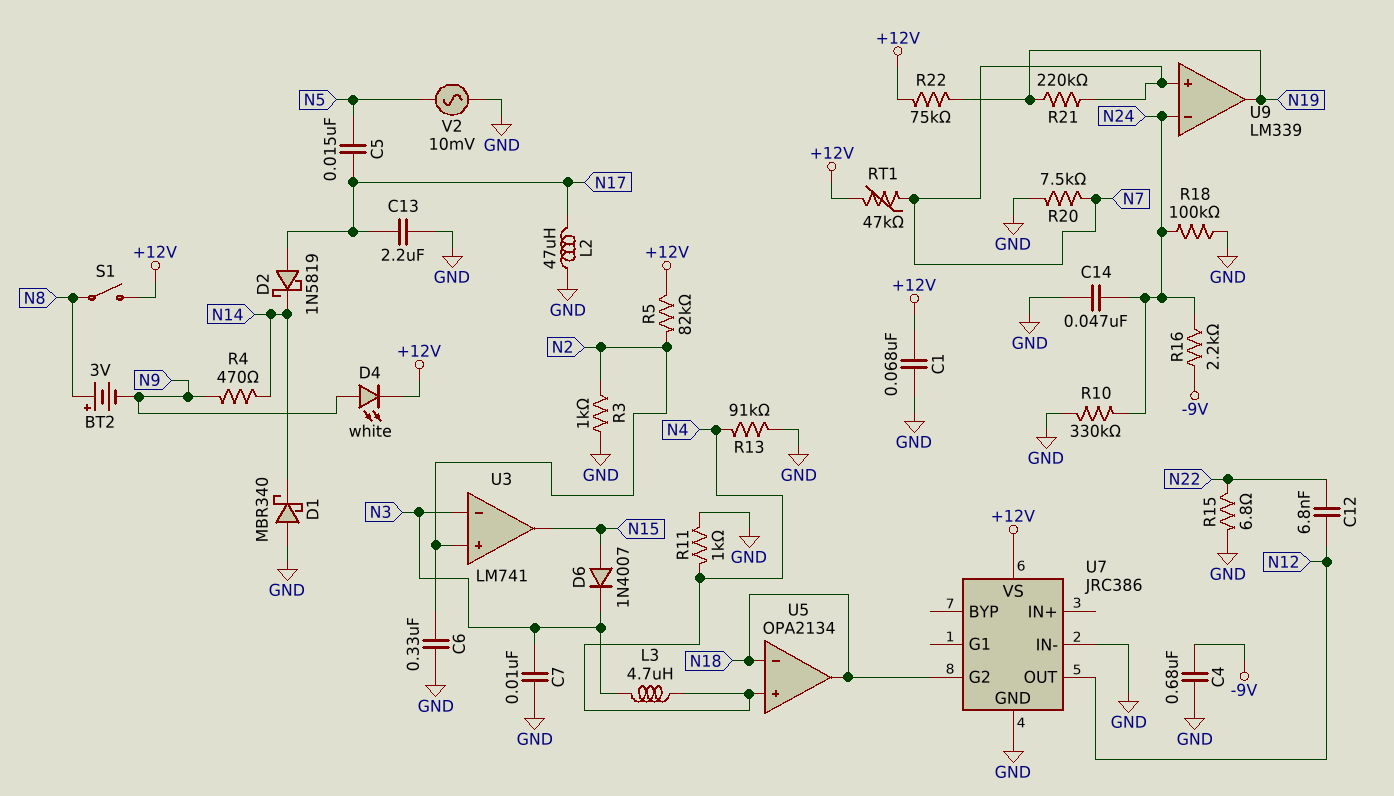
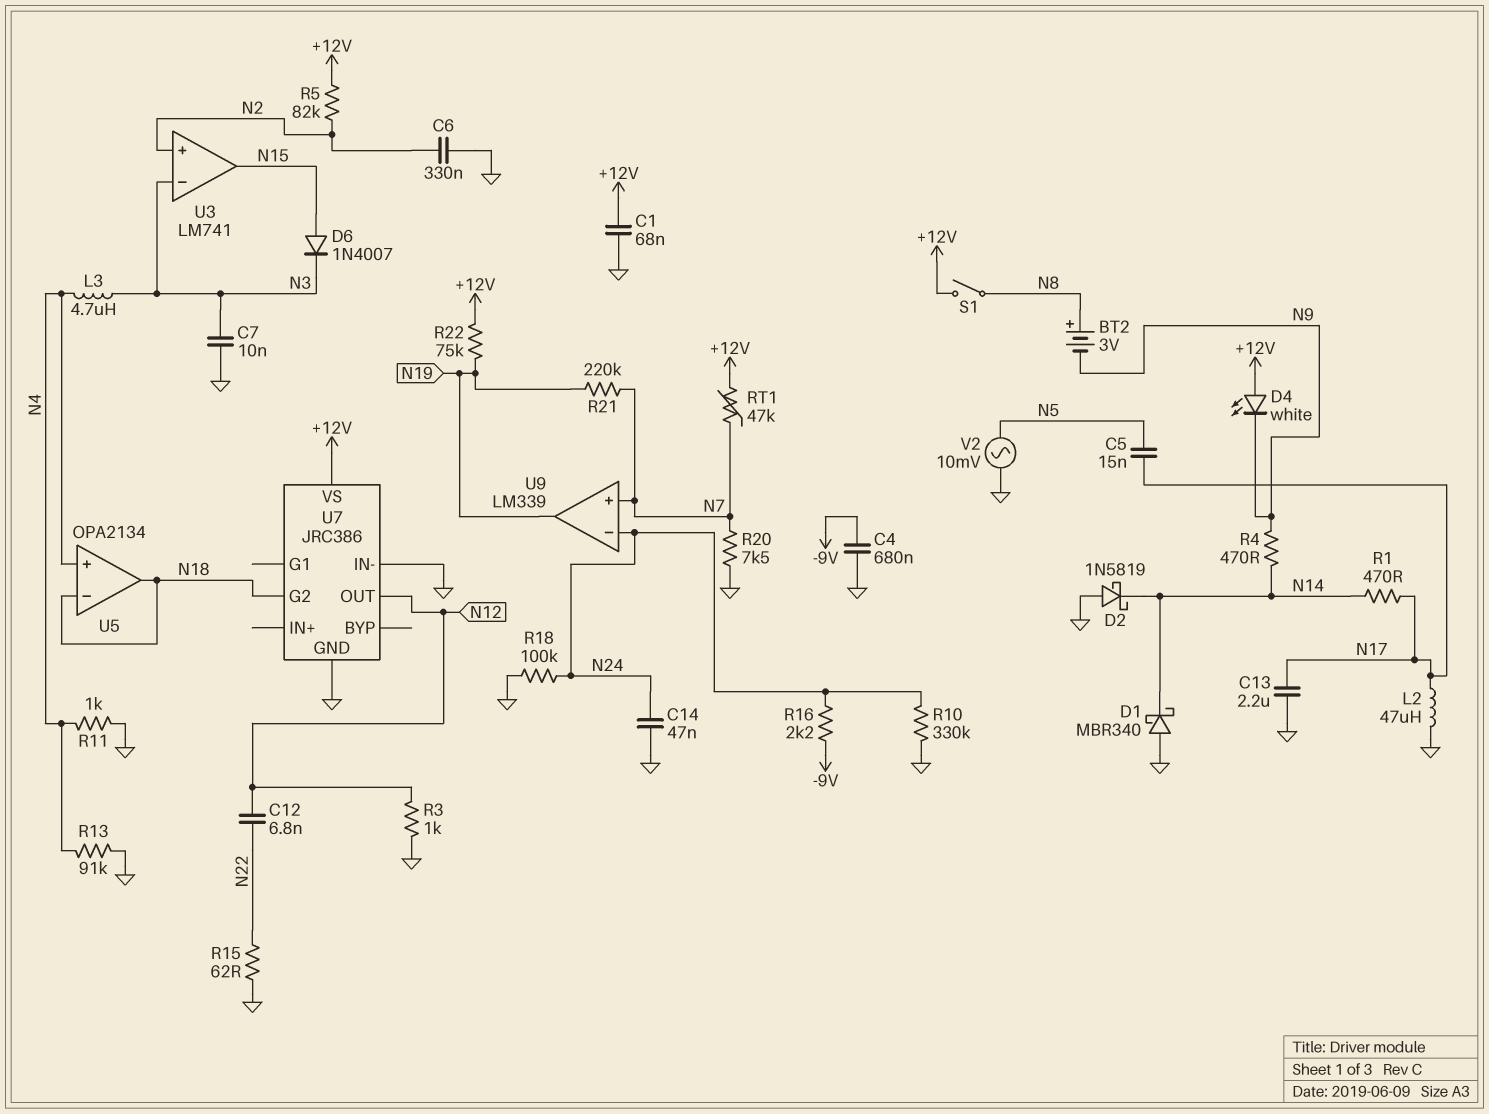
D2: schottky 1N5819 (A N17, K N14) -> schottky 1N5819 (A GND, K N14)
D4: LED white (A N9, K +12V) -> LED white (A +12V, K N9)
R1: none -> 470 (N14, N17)
R3: 1k (GND, N2) -> 1k (GND, N12)
R15: 6.8 (GND, N22) -> 62 (GND, N22)

